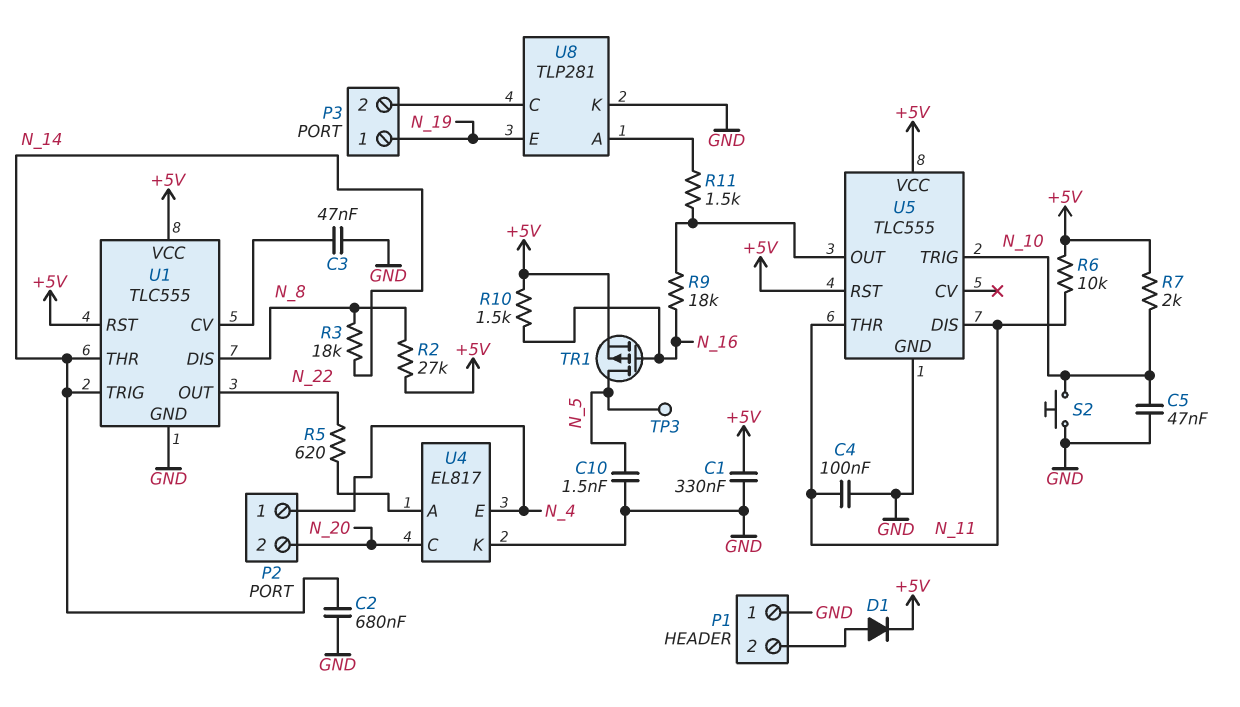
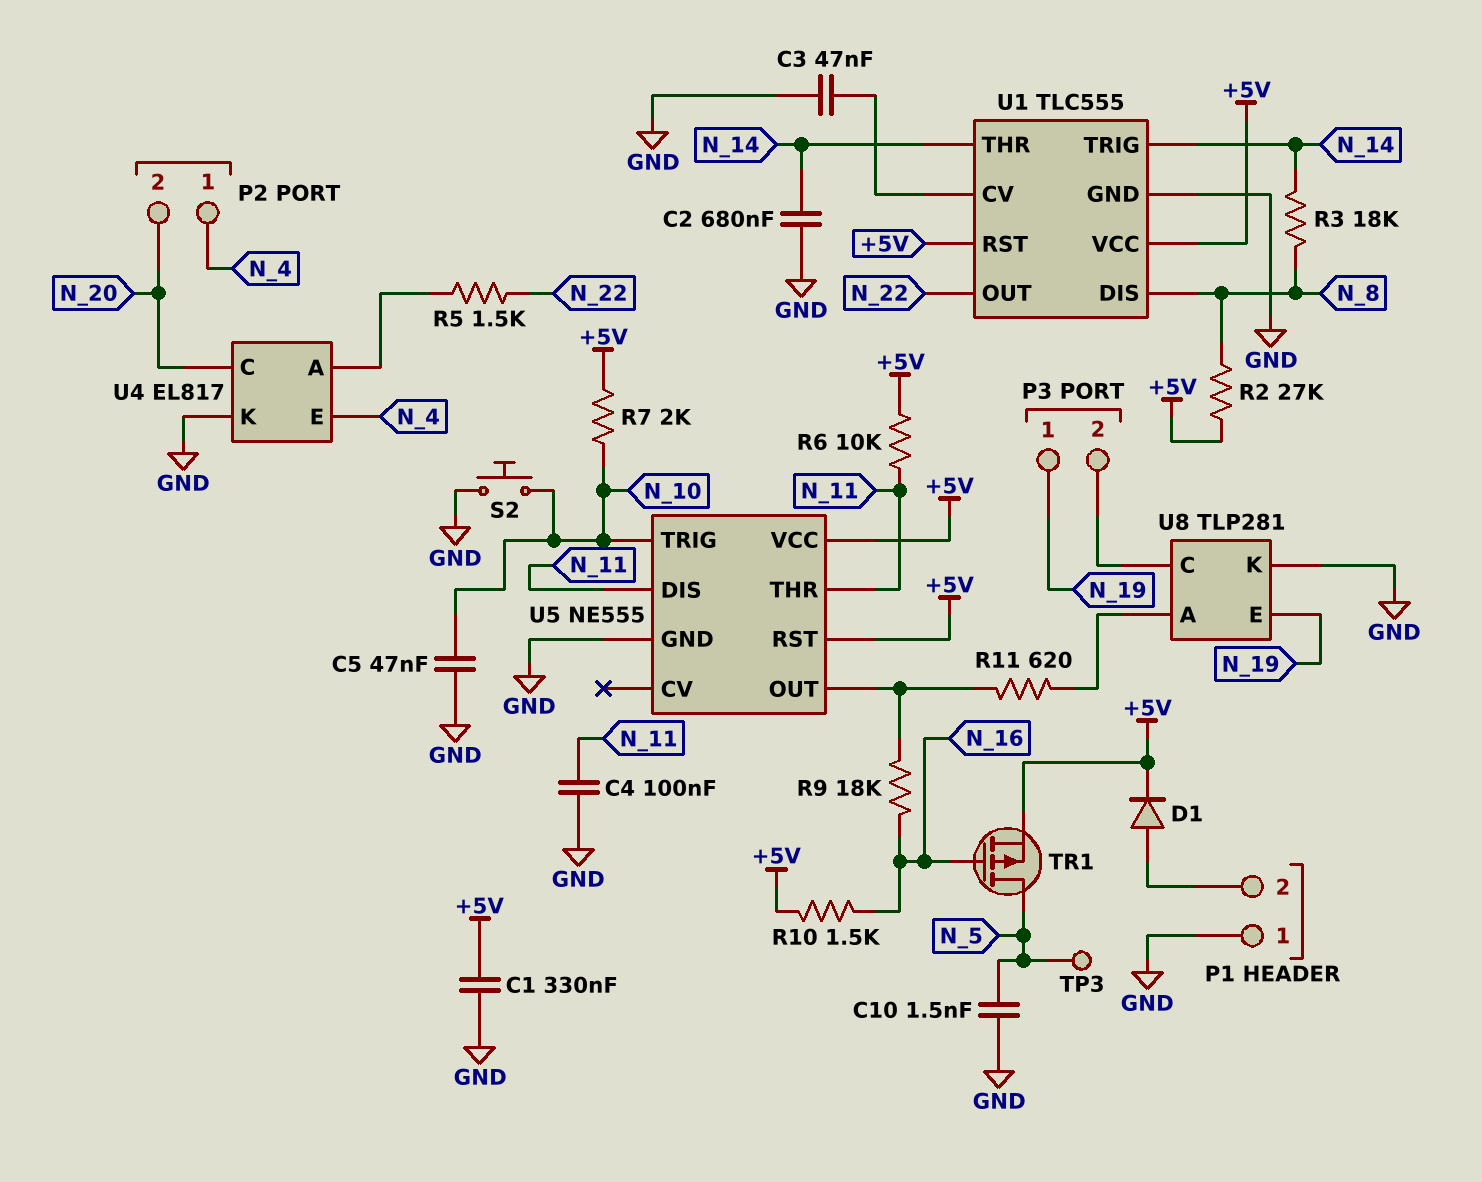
R5: 620 (N_22, U4/A) -> 1.5k (N_22, U4/A)
R11: 1.5k (U5/OUT, U8/A) -> 620 (U5/OUT, U8/A)
U5: TLC555 -> NE555

